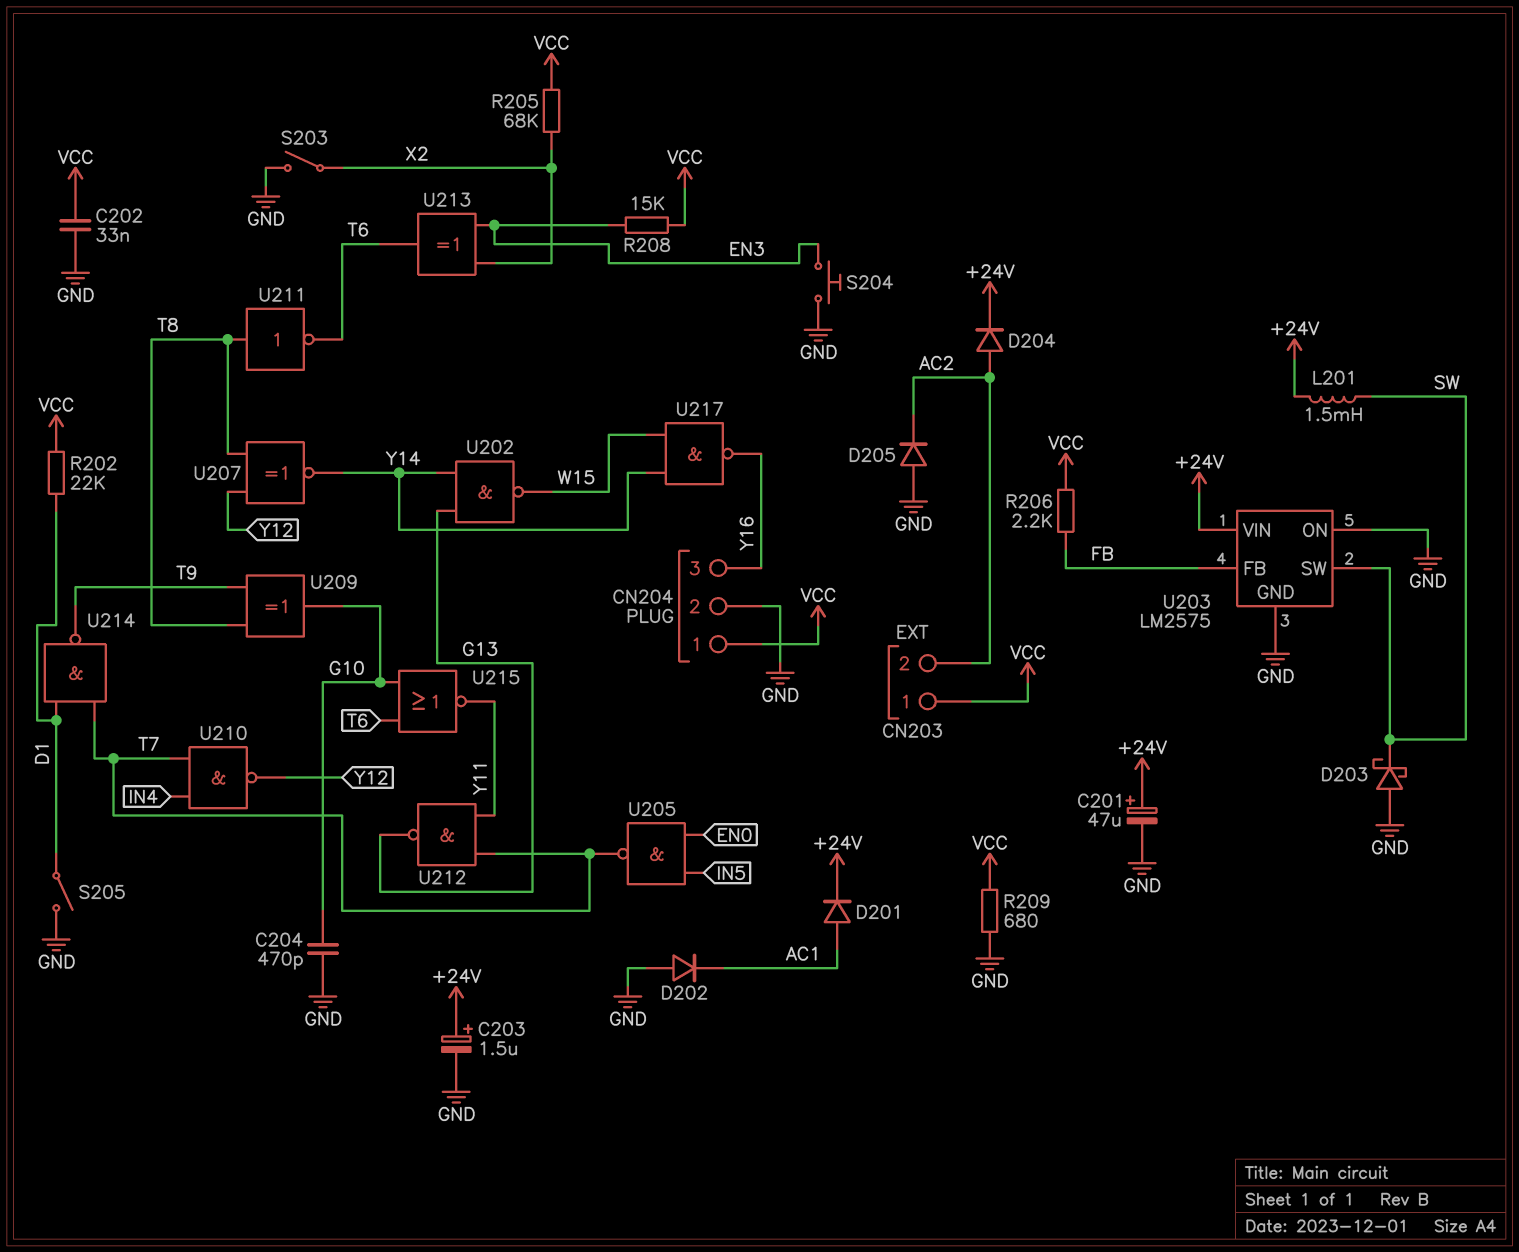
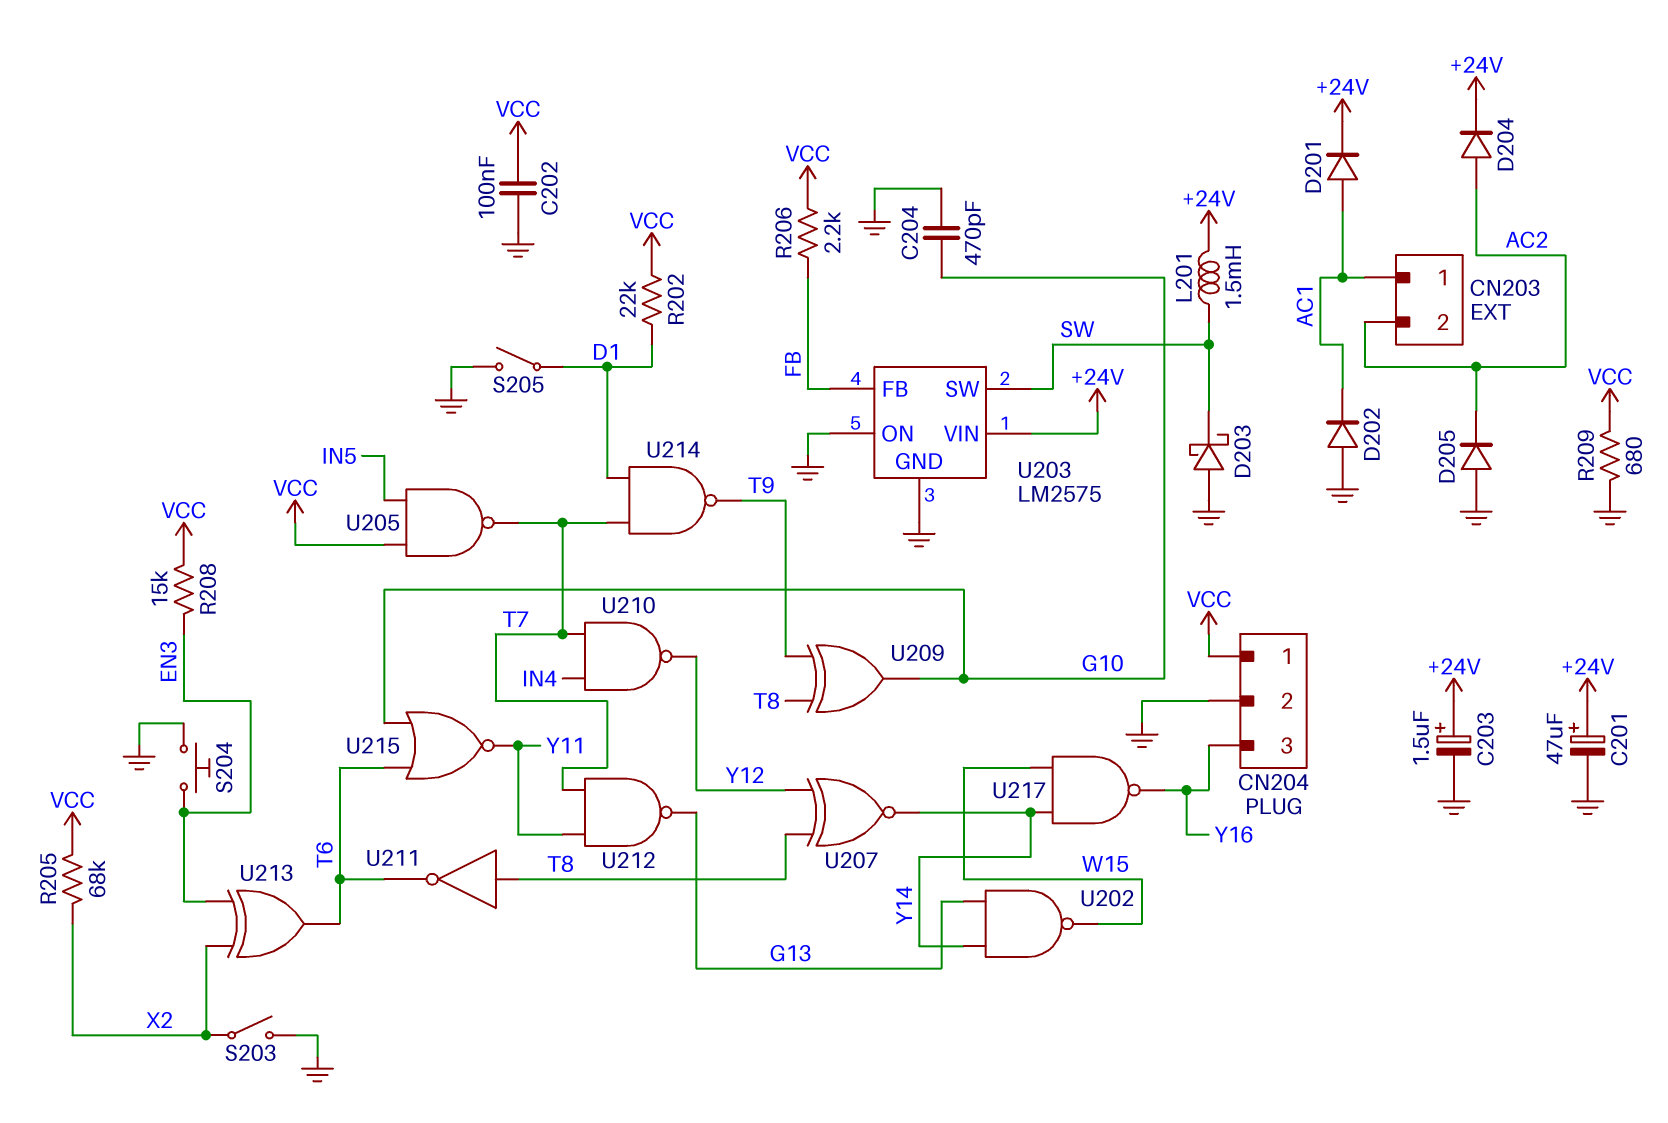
C202: 33nF (GND, VCC) -> 100nF (GND, VCC)
CN203 pin 1: VCC -> AC1
U205: NAND (in EN0, in IN5, out T7) -> NAND (in IN5, in VCC, out T7)

